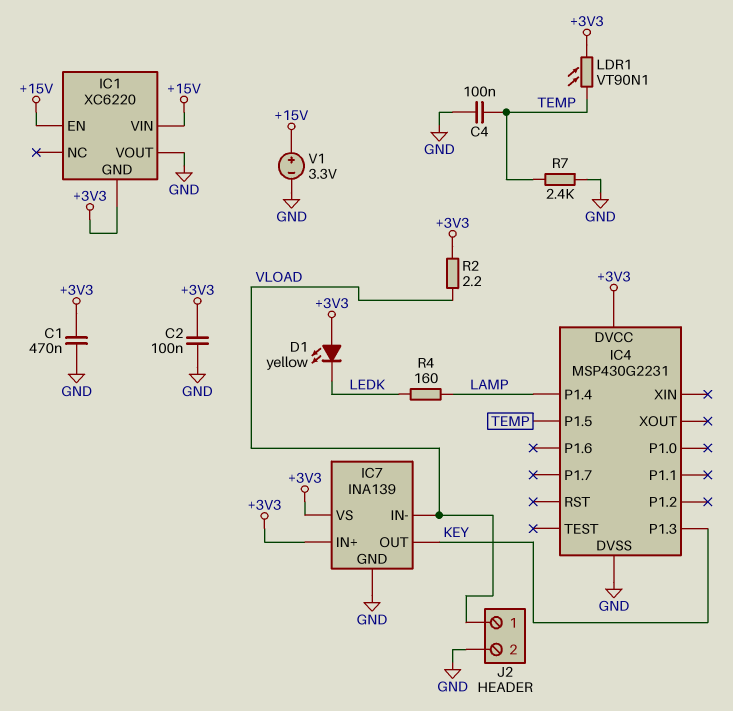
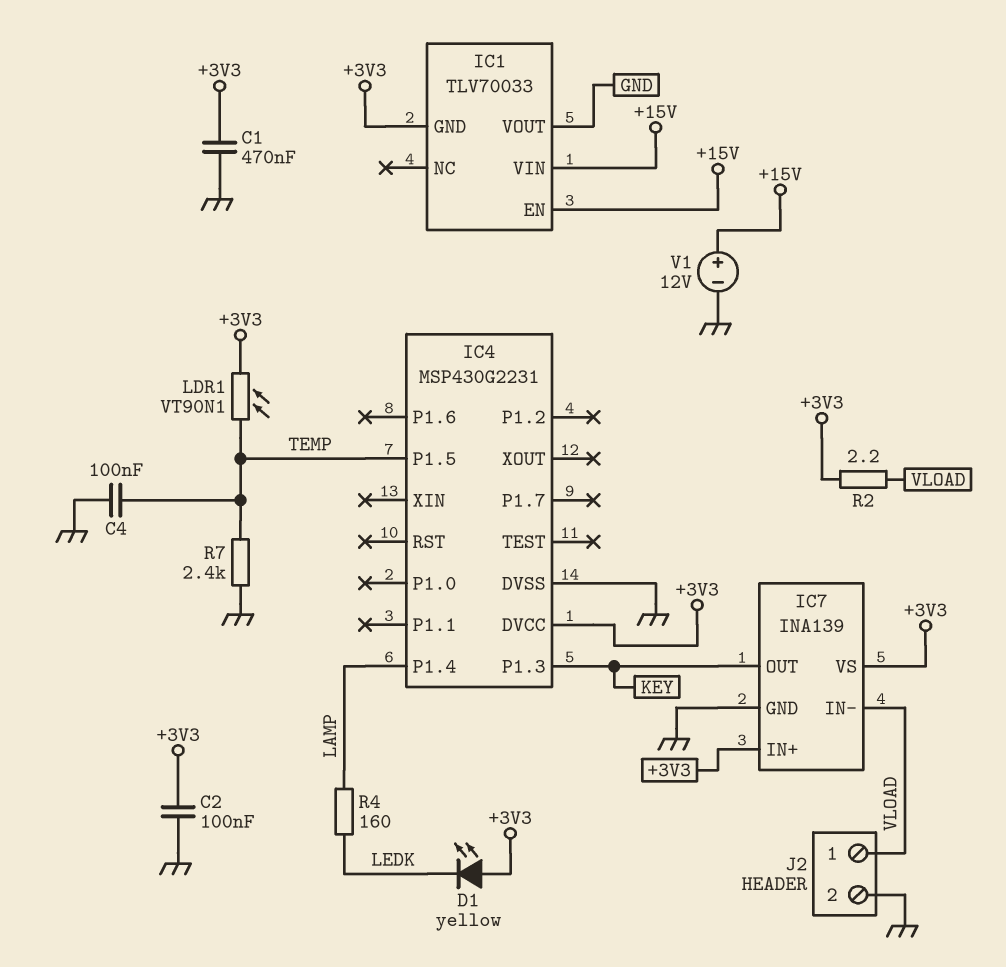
IC1: XC6220 -> TLV70033
V1: 3.3V (plus +15V, minus GND) -> 12V (plus +15V, minus GND)

